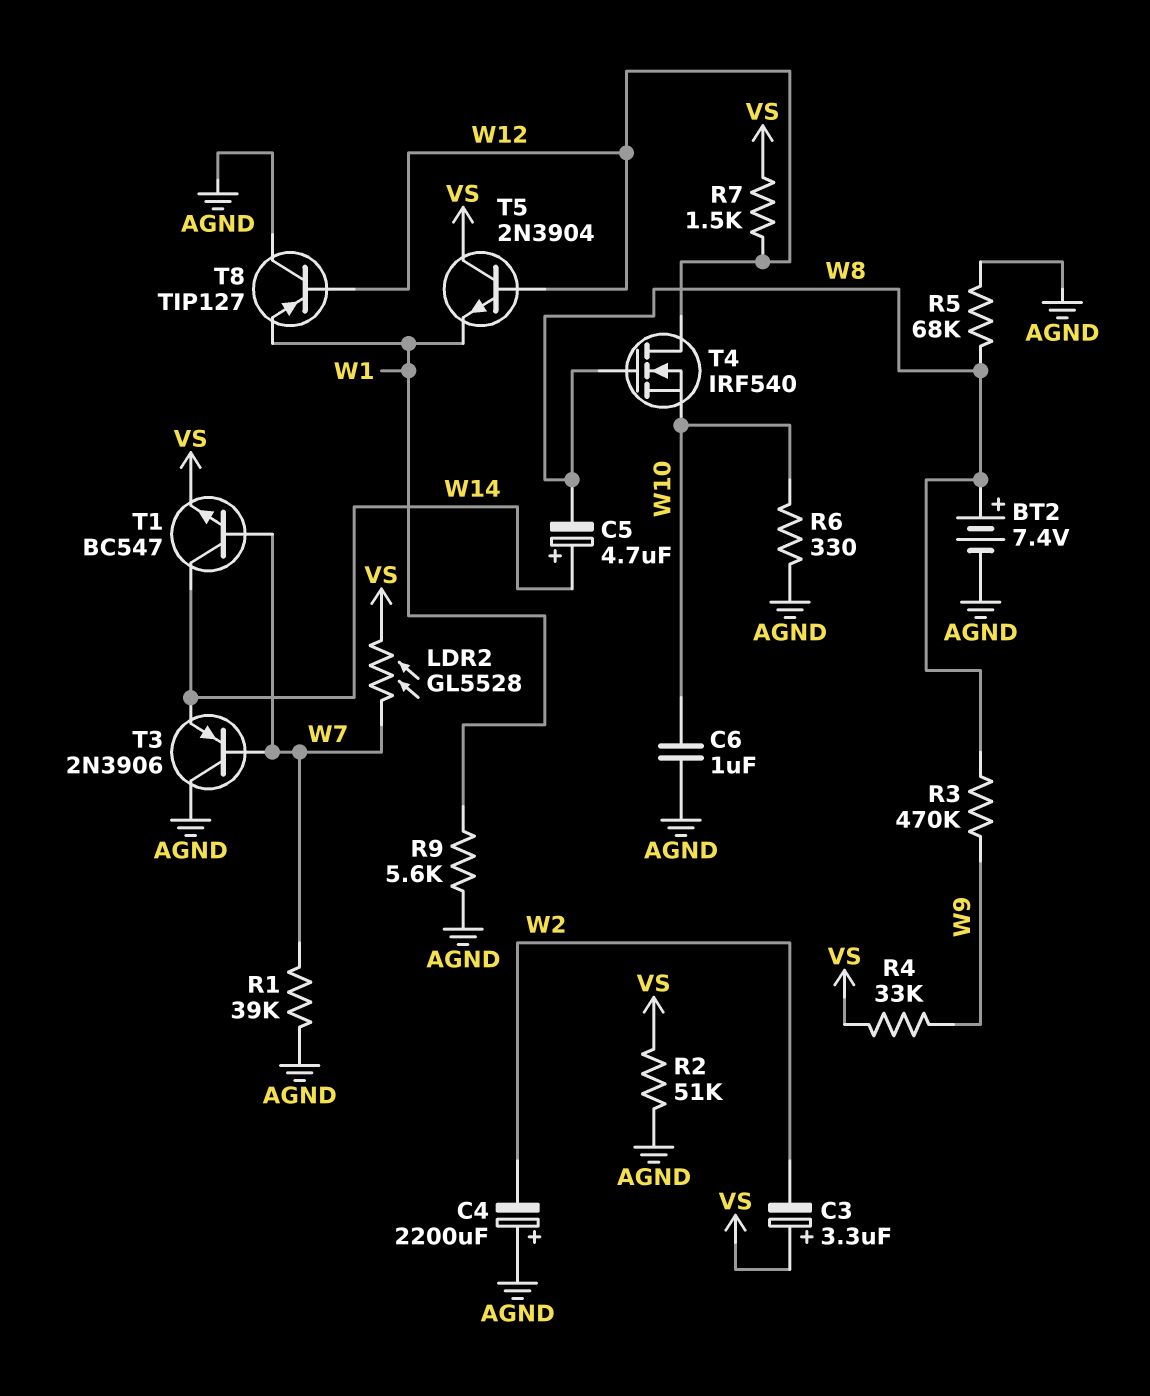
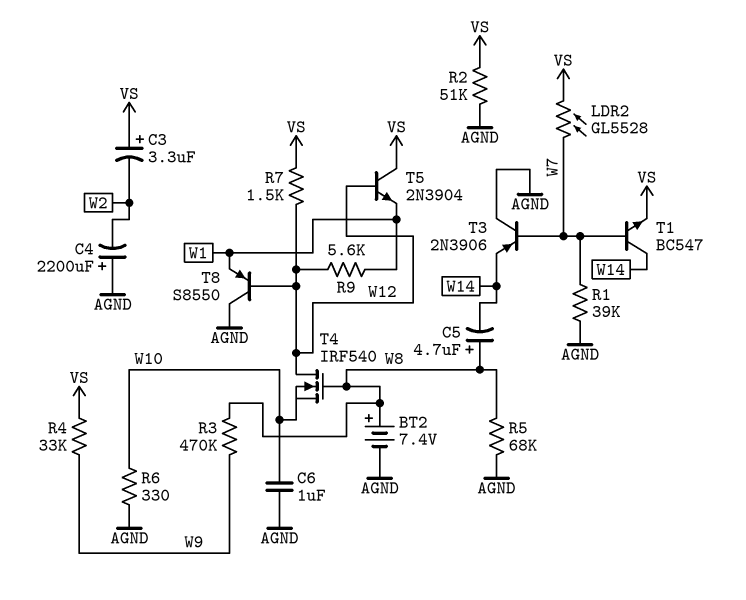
C5: 4.7uF (plus W14, minus W8) -> 4.7uF (plus W8, minus W14)
R9: 5.6k (AGND, W1) -> 5.6k (W1, W12)
T8: PNP TIP127 (B W12, C AGND, E W1) -> PNP S8550 (B W12, C AGND, E W1)

